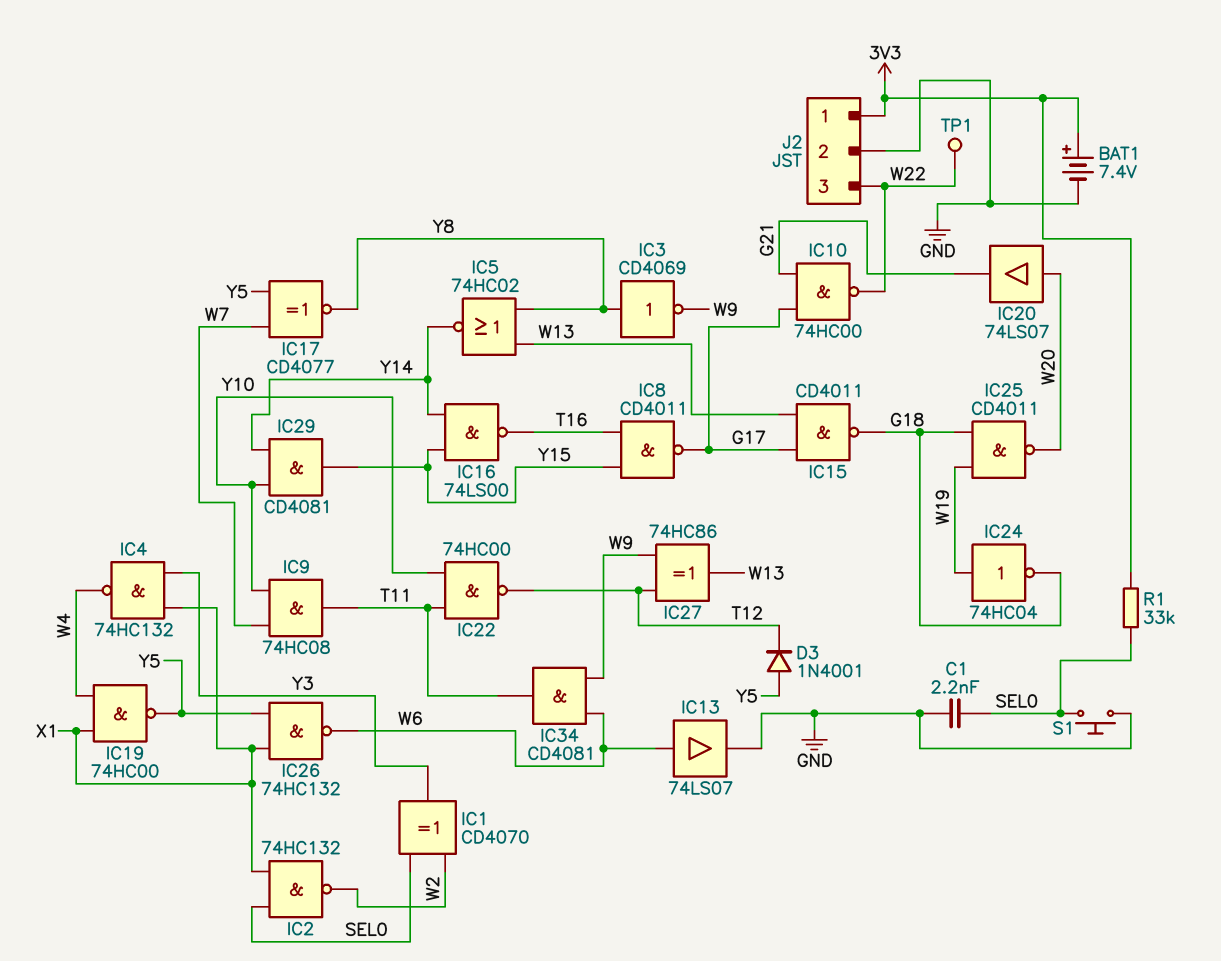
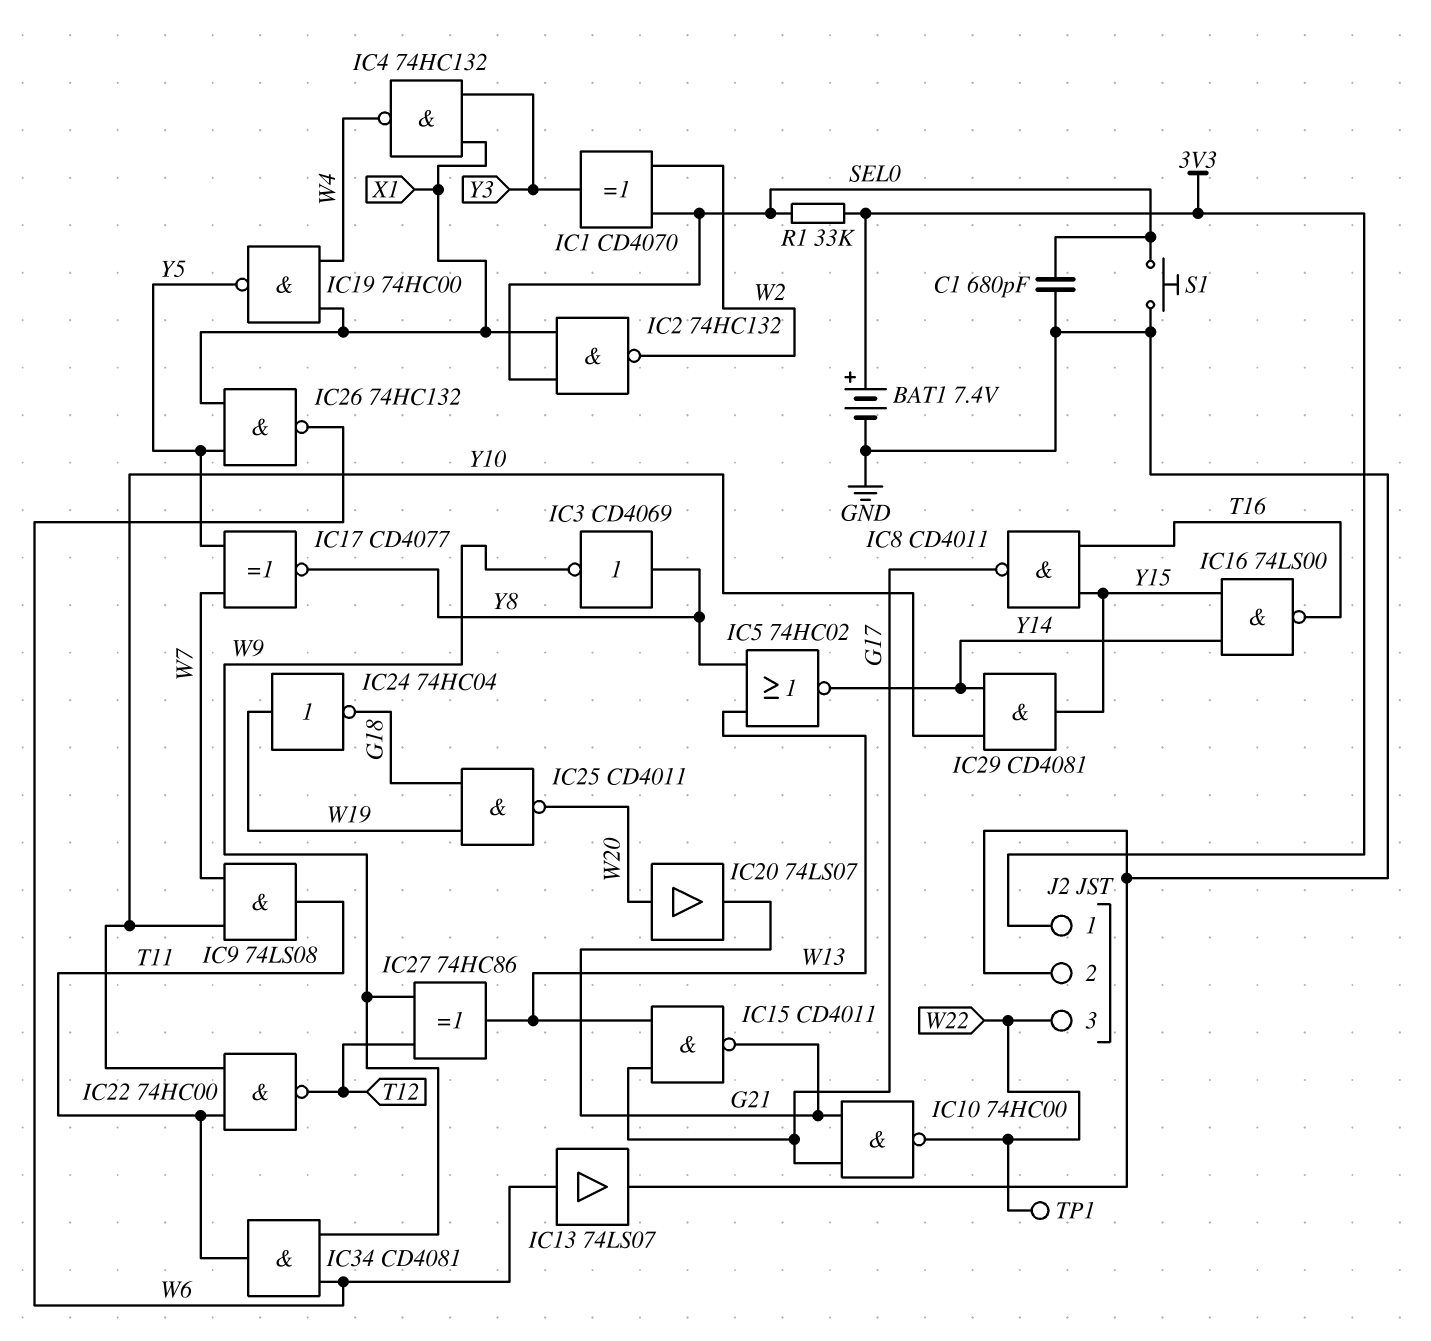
C1: 2.2nF (GND, SEL0) -> 680pF (GND, SEL0)
D3: diode 1N4001 (A Y5, K T12) -> none
IC9: AND 74HC08 (in W7, in Y10, out T11) -> AND 74LS08 (in W7, in Y10, out T11)
IC15: NAND CD4011 (in G17, in W13, out G18) -> NAND CD4011 (in G17, in W13, out G21)

